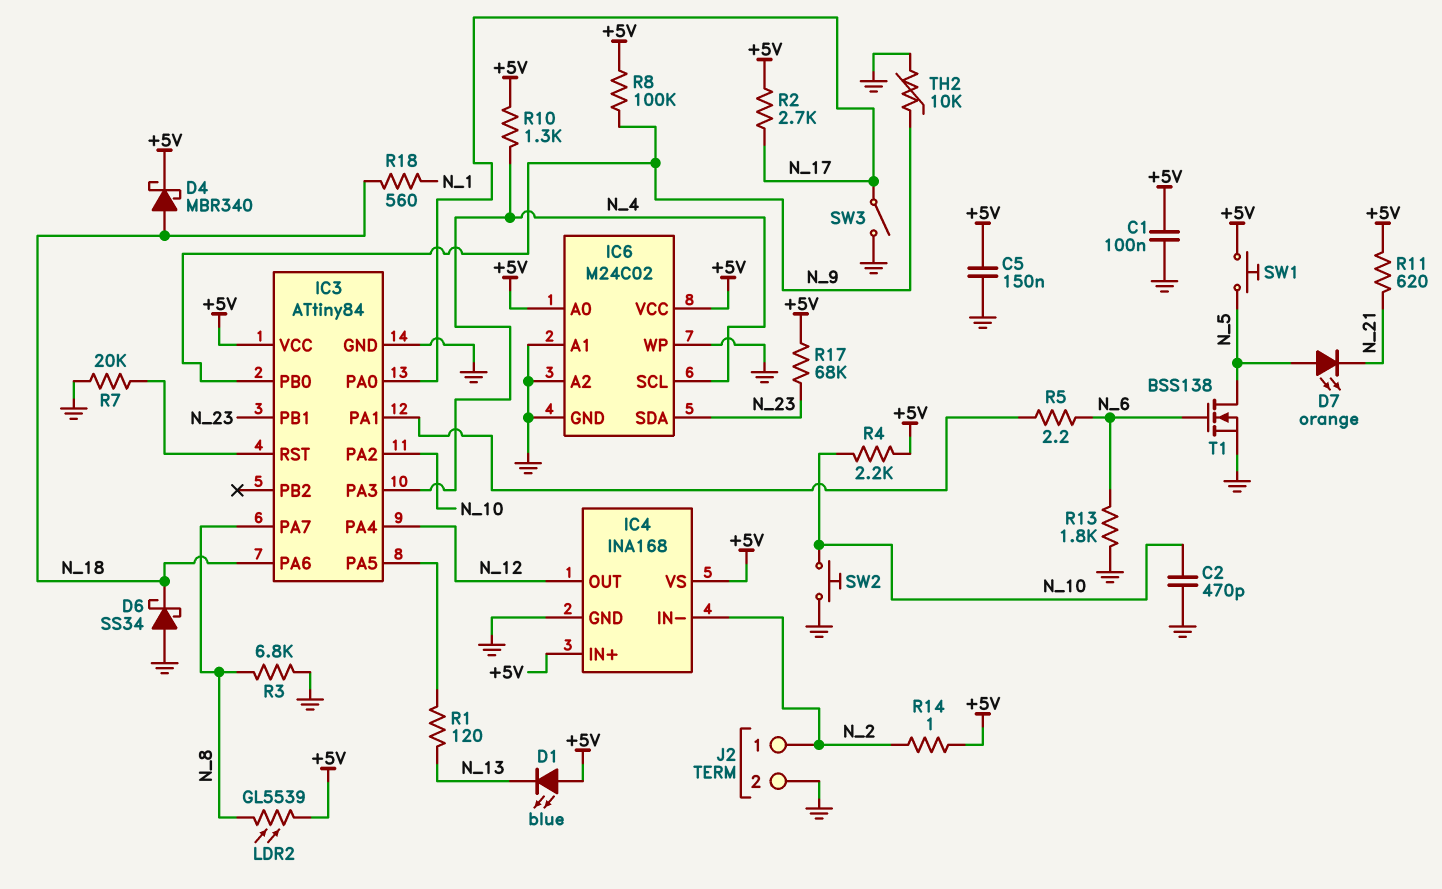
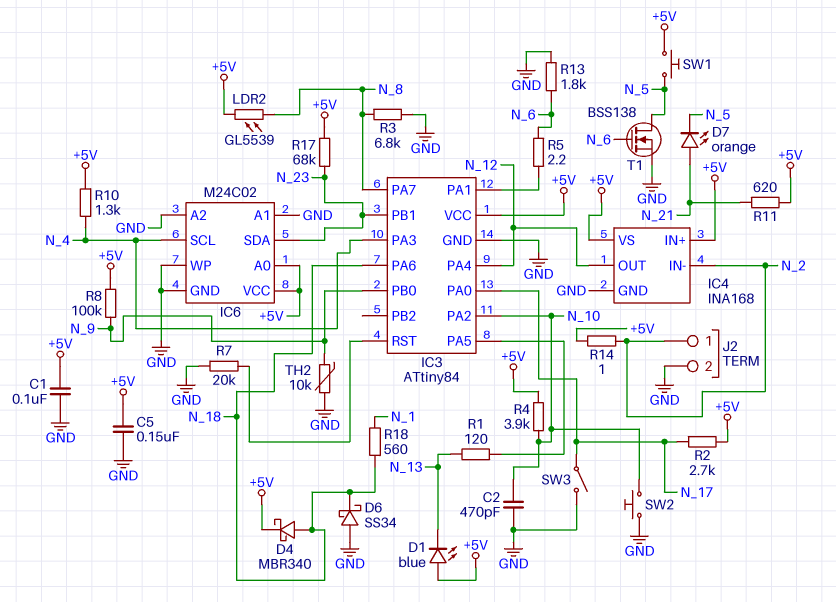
D7: LED orange (A N_5, K N_21) -> LED orange (A N_21, K N_5)
R4: 2.2k (+5V, N_10) -> 3.9k (+5V, N_10)

